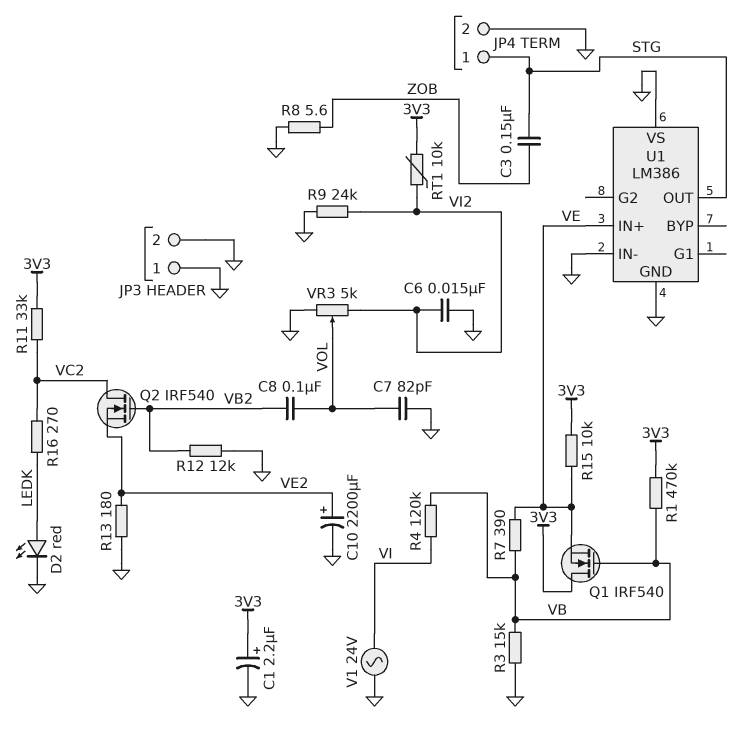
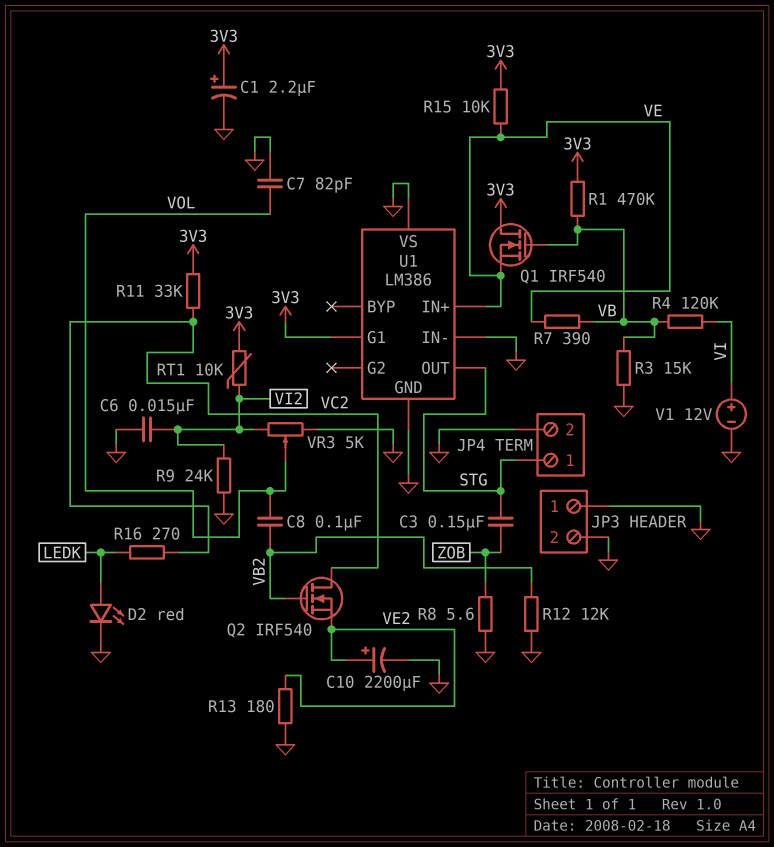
U1 pin G1: none -> 3V3
V1: AC 24V (GND, VI) -> 12V (plus VI, minus GND)

